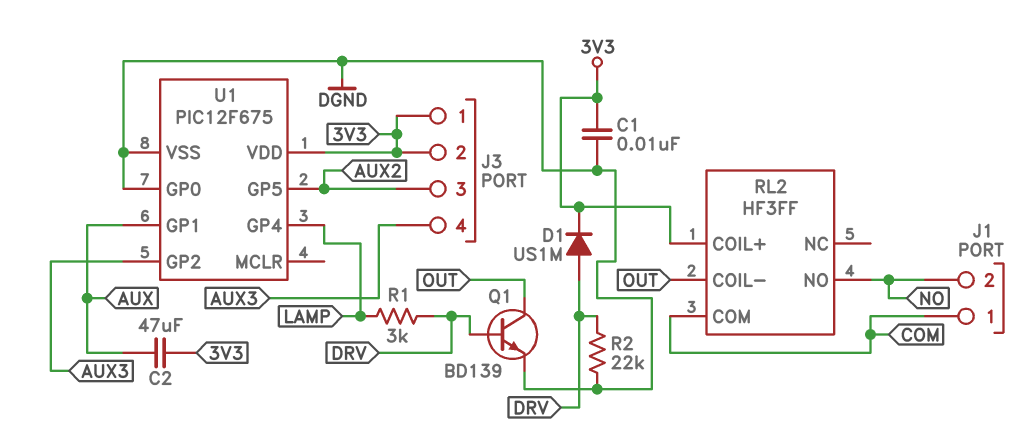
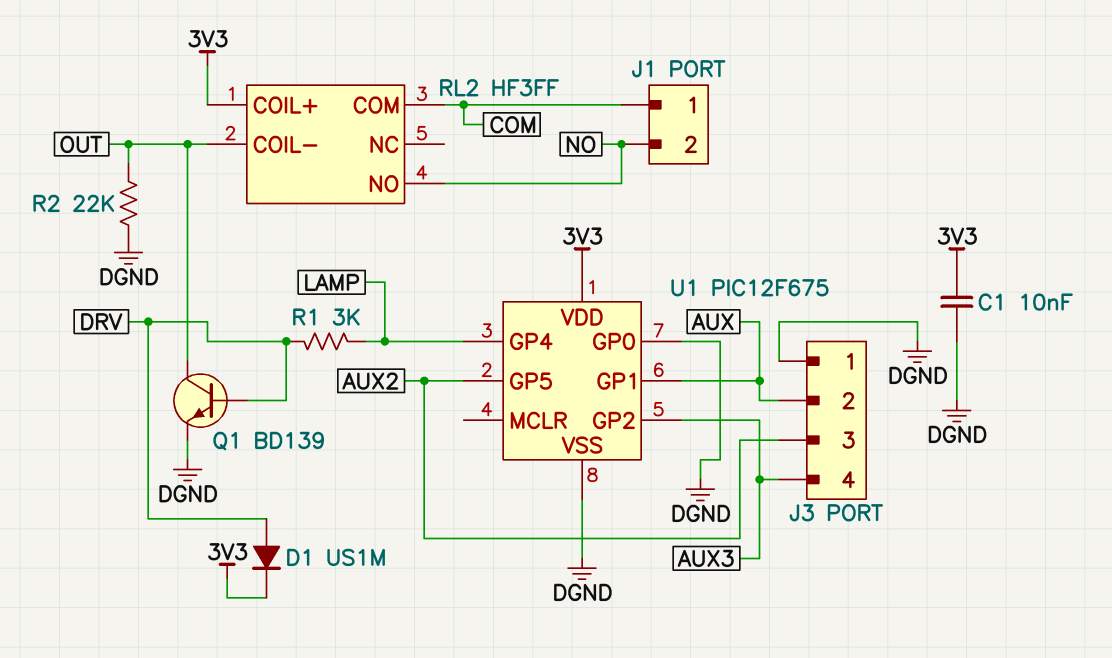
C2: 47uF (3V3, AUX) -> none
J3 pin 1: 3V3 -> DGND
J3 pin 2: 3V3 -> AUX
R2: 22k (DGND, DRV) -> 22k (DGND, OUT)

